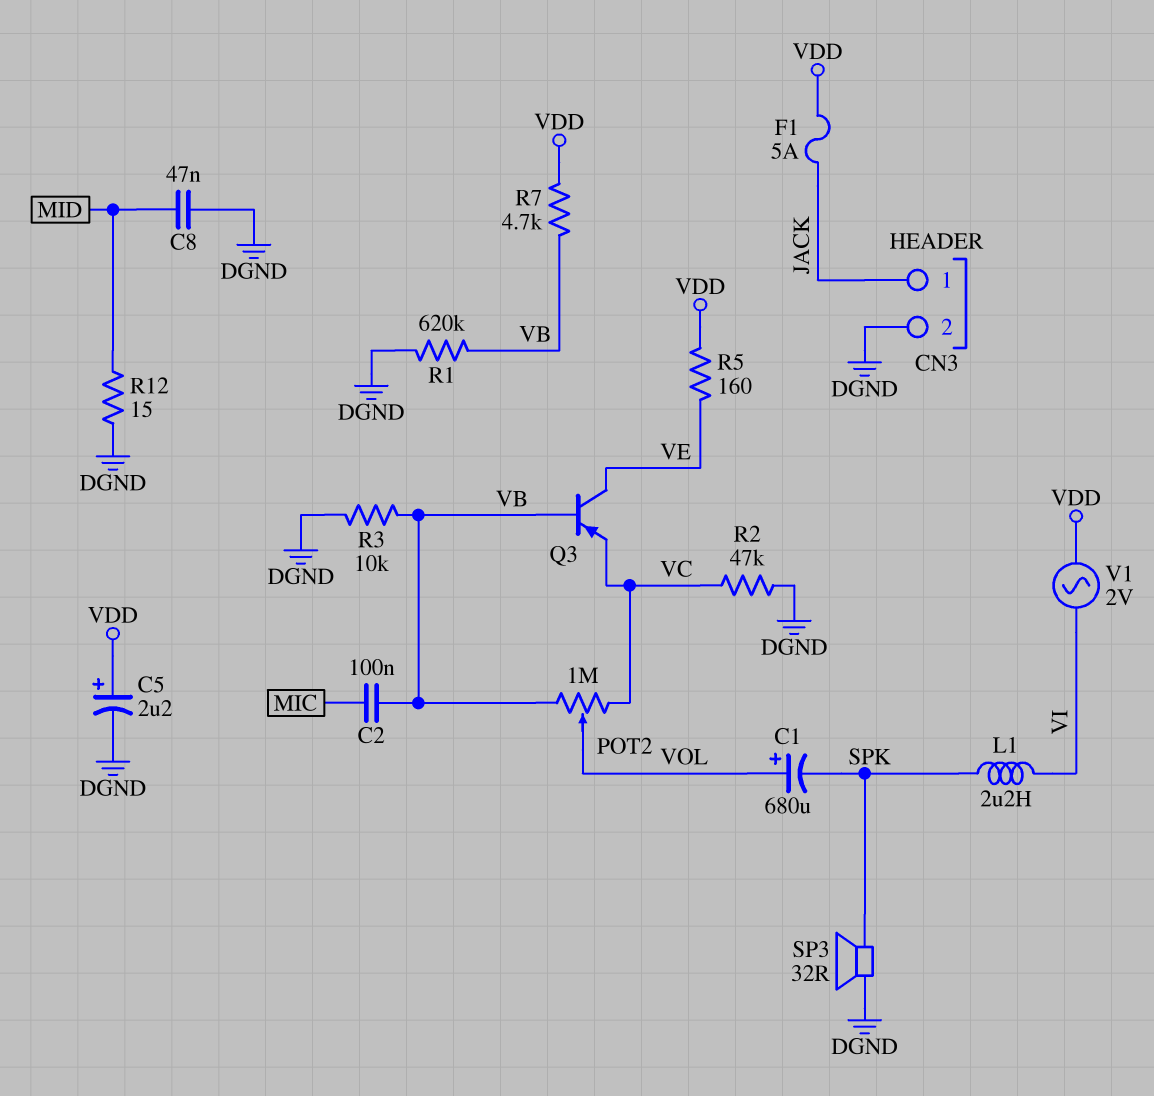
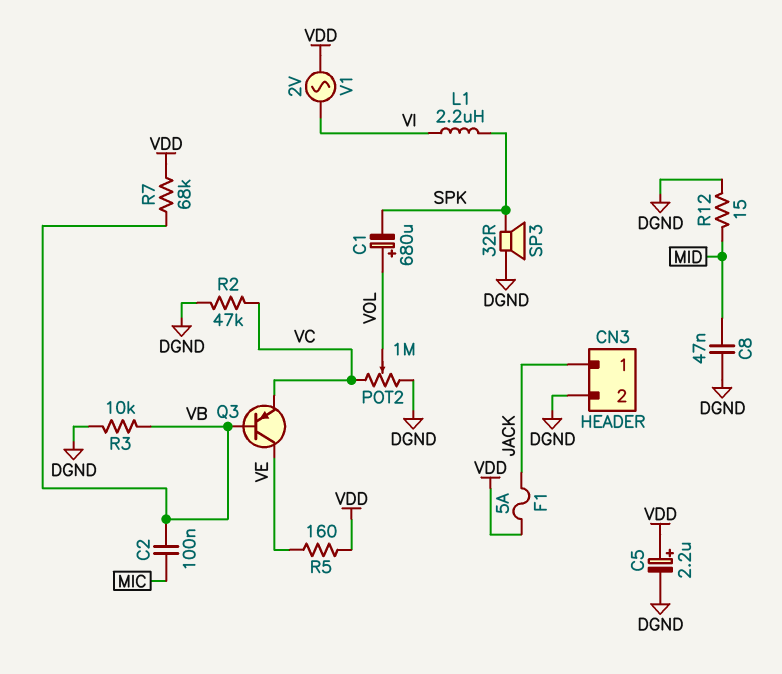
POT2: 1M (VB, VC, wiper VOL) -> 1M (DGND, VC, wiper VOL)
R1: 620k (DGND, VB) -> none
R7: 4.7k (VB, VDD) -> 68k (VB, VDD)

